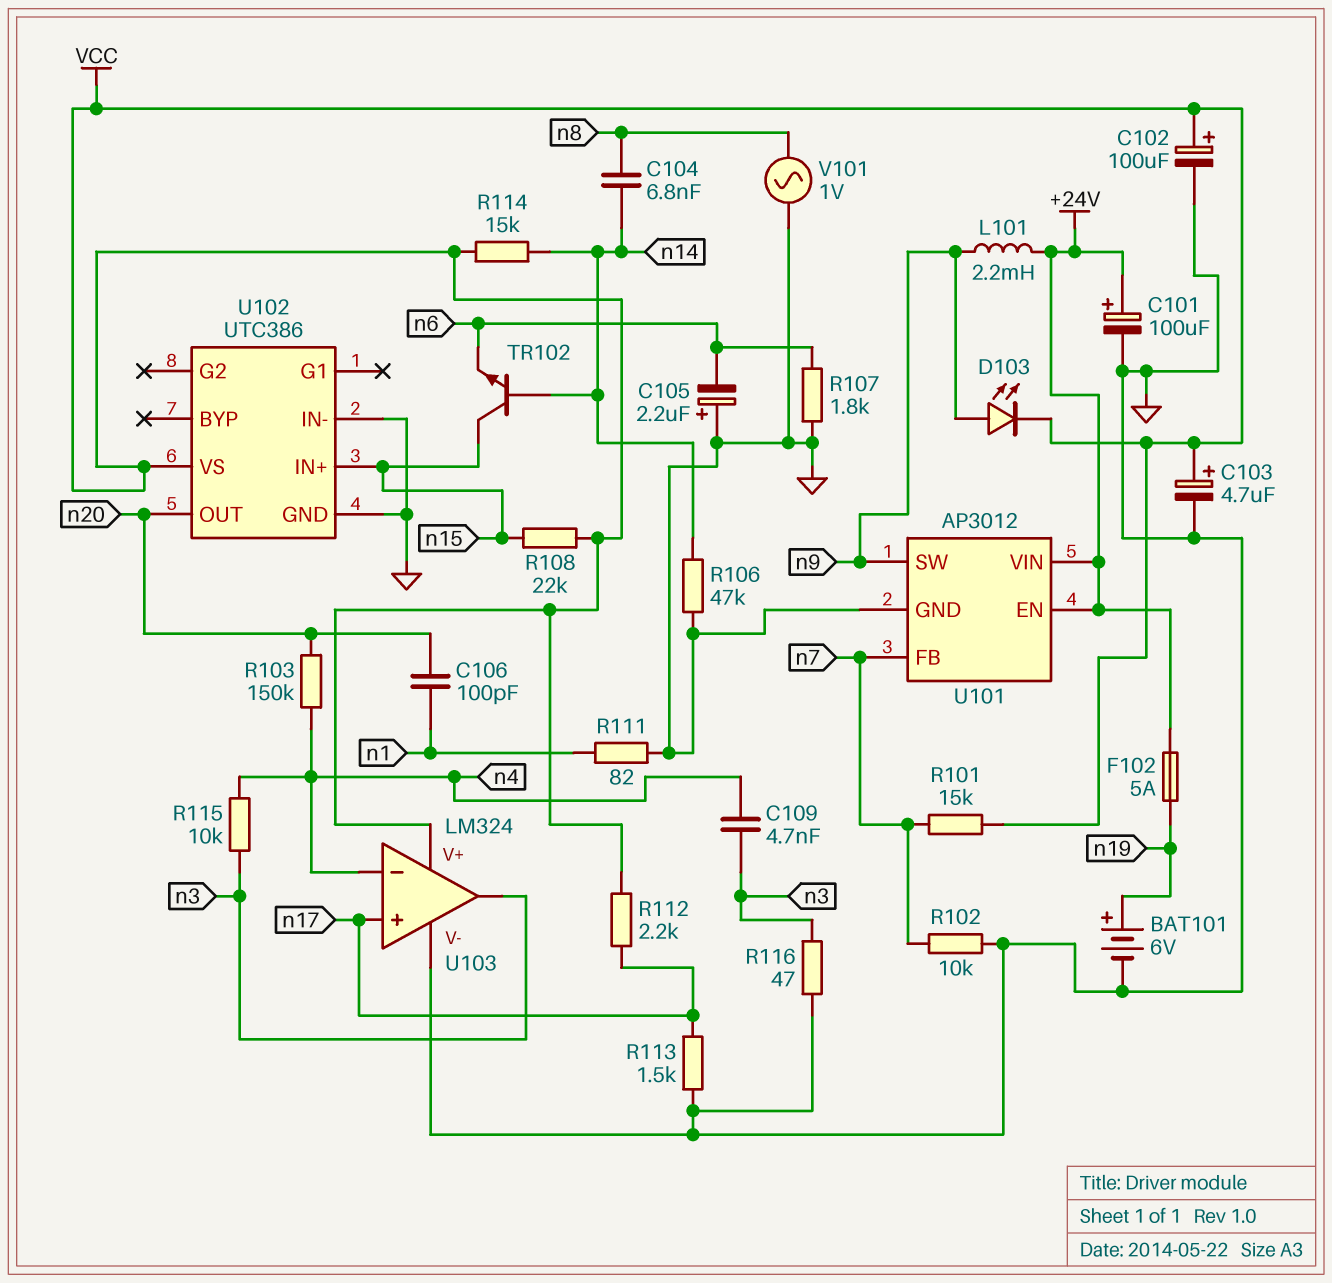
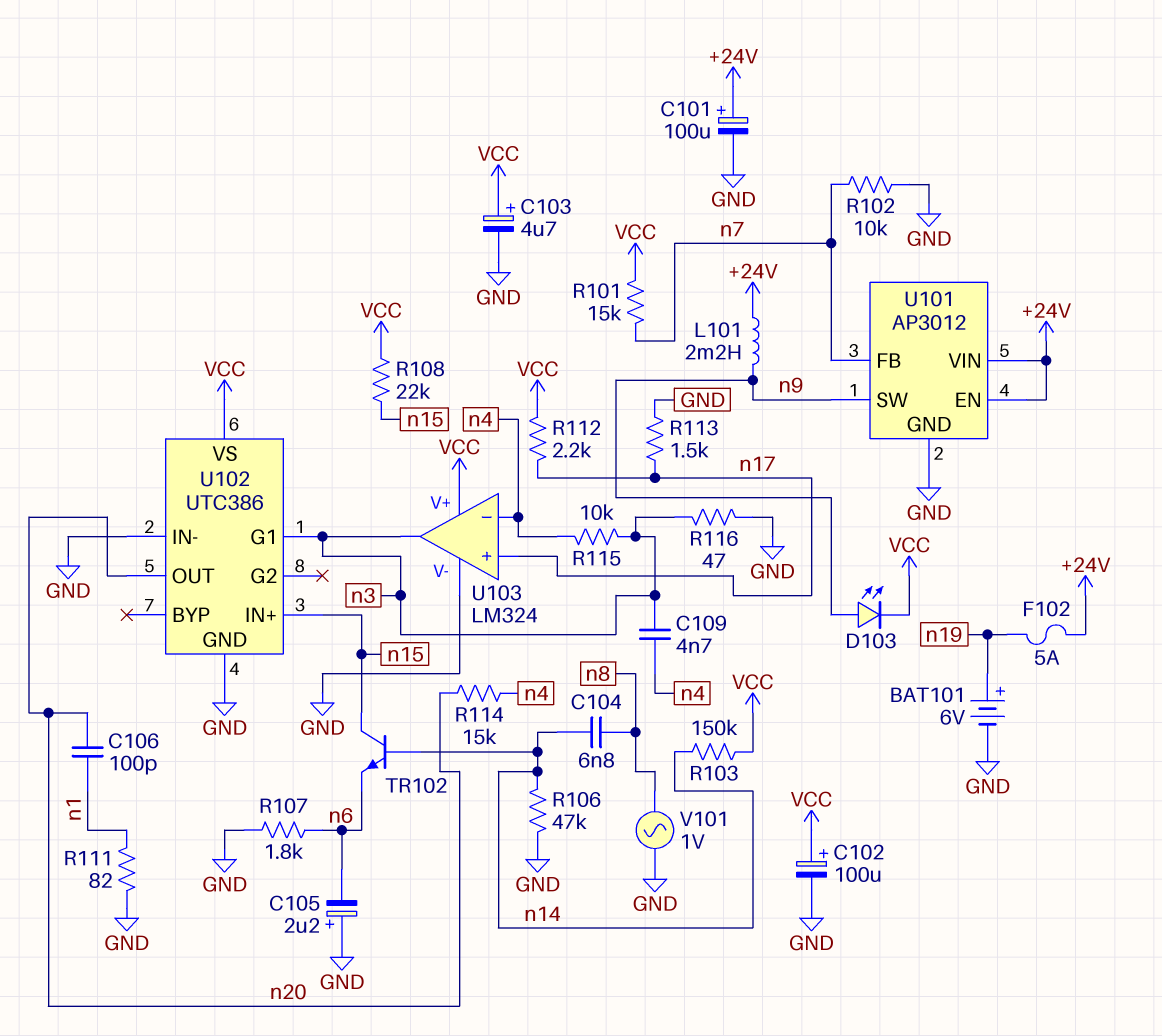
R103: 150k (n4, n20) -> 150k (VCC, n14)
R114: 15k (VCC, n14) -> 15k (n4, n20)
U102 pin G1: none -> n3

